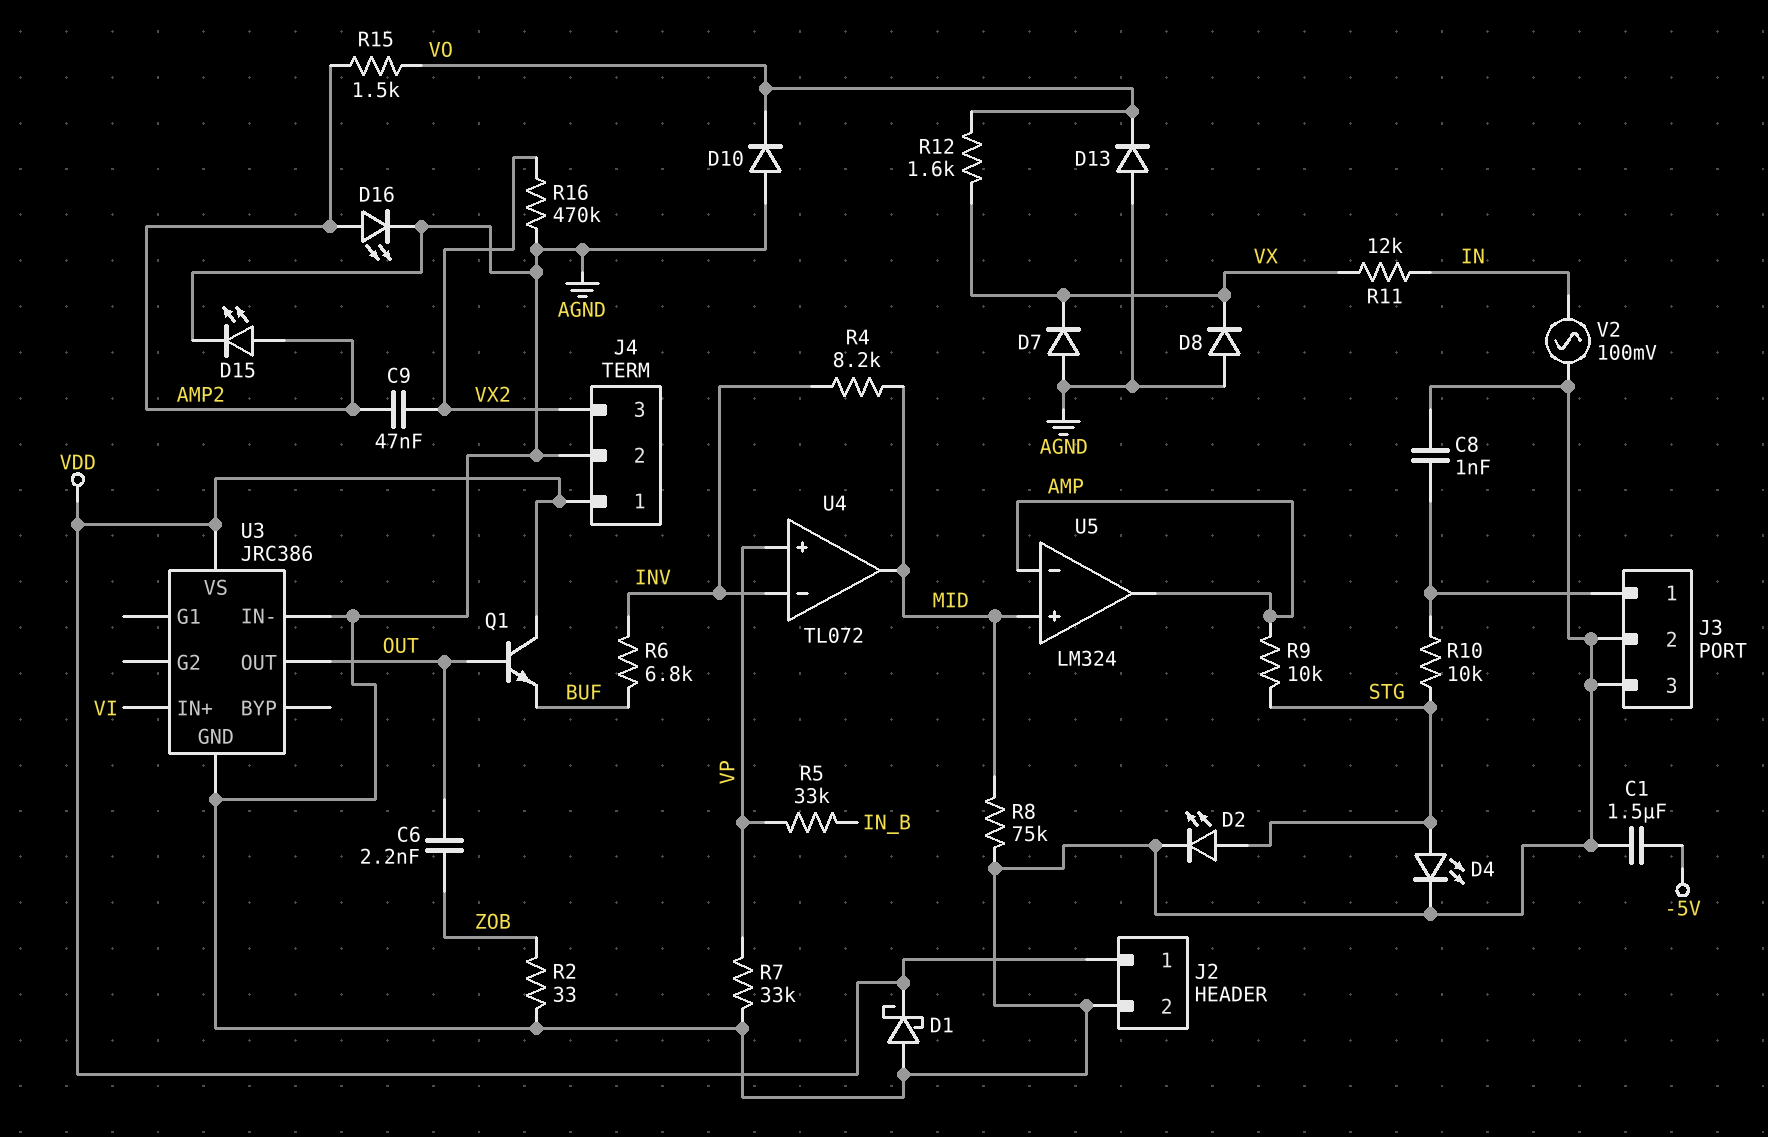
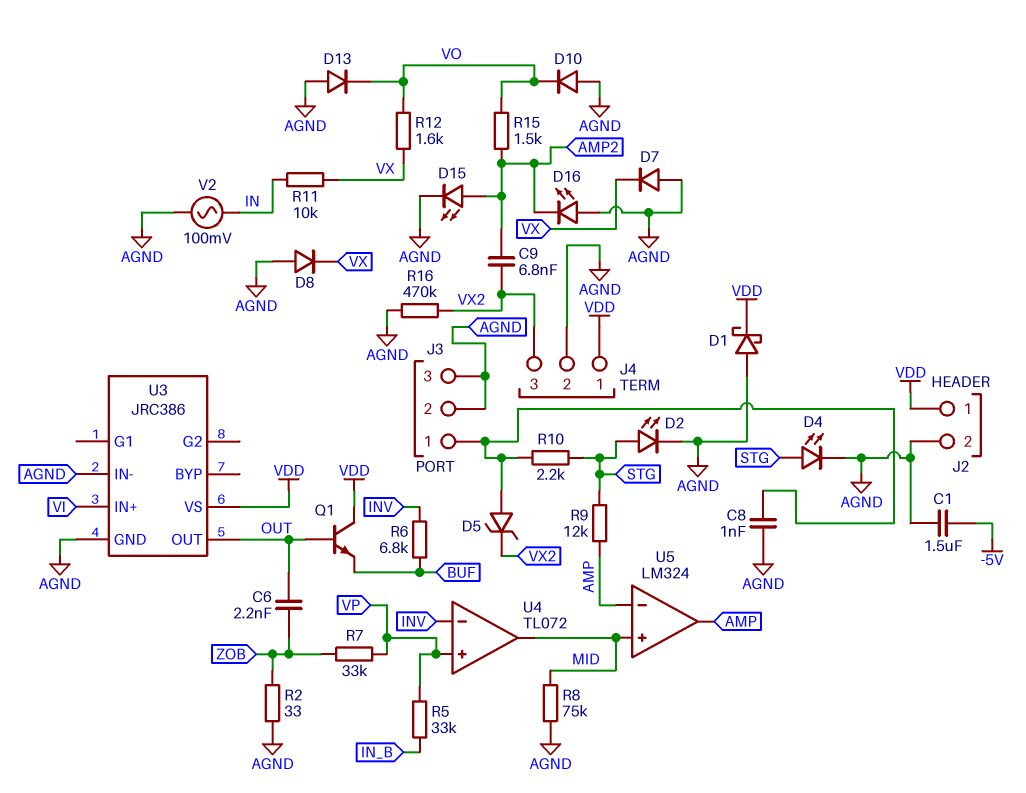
C9: 47nF (AMP2, VX2) -> 6.8nF (AMP2, VX2)
D5: none -> zener (A J3/1, K VX2)
D16: LED (A AMP2, K AGND) -> LED (A AGND, K AMP2)
R4: 8.2k (INV, MID) -> none
R7: 33k (AGND, VP) -> 33k (VP, ZOB)
R9: 10k (AMP, STG) -> 12k (AMP, STG)
R10: 10k (J3/1, STG) -> 2.2k (J3/1, STG)
R11: 12k (IN, VX) -> 10k (IN, VX)

